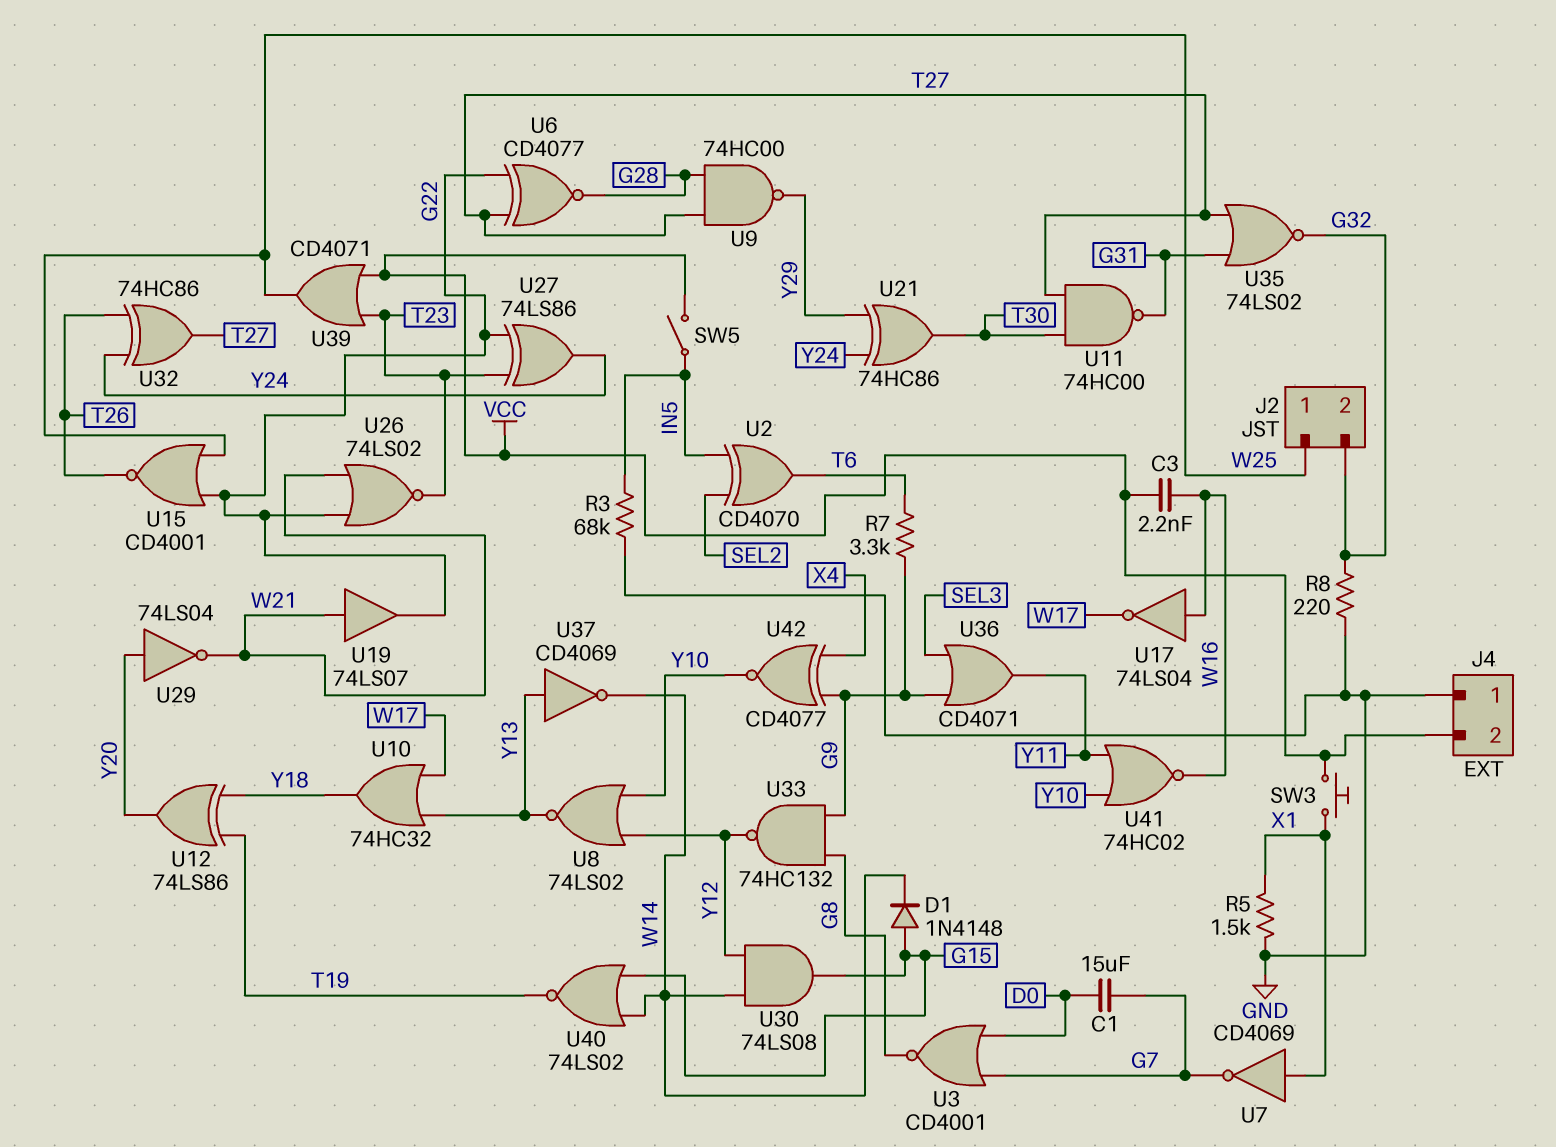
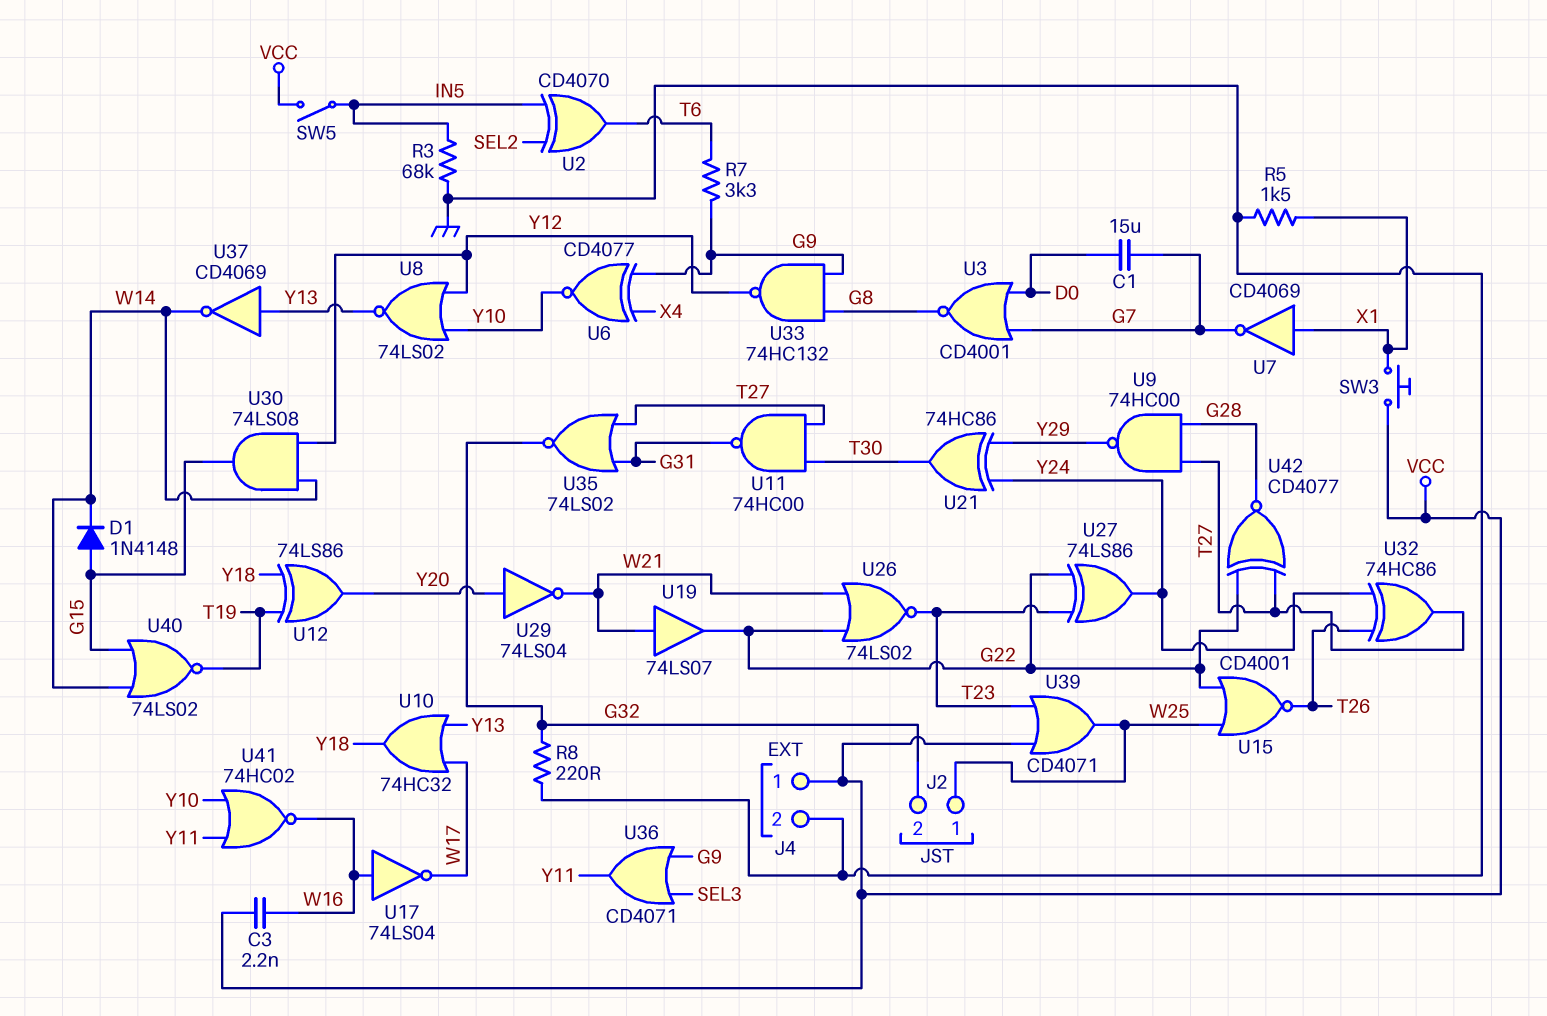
J4 pin 1: GND -> VCC
J4 pin 2: VCC -> GND
U6: XNOR CD4077 (in G22, in T27, out G28) -> XNOR CD4077 (in G9, in X4, out Y10)
U42: XNOR CD4077 (in G9, in X4, out Y10) -> XNOR CD4077 (in G22, in T27, out G28)

